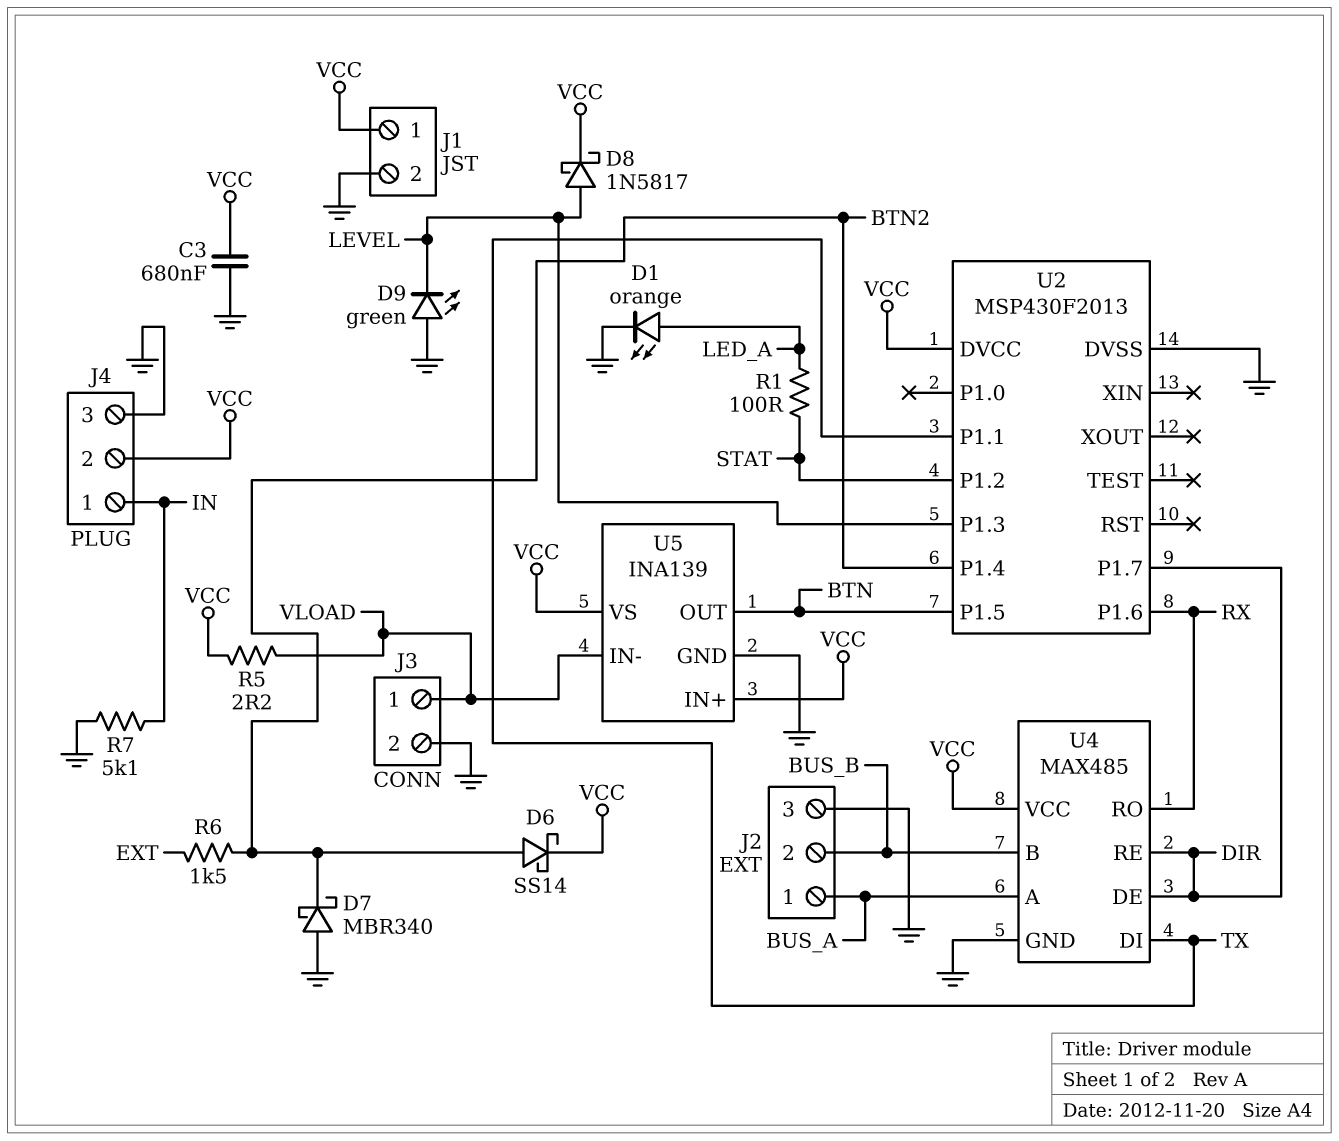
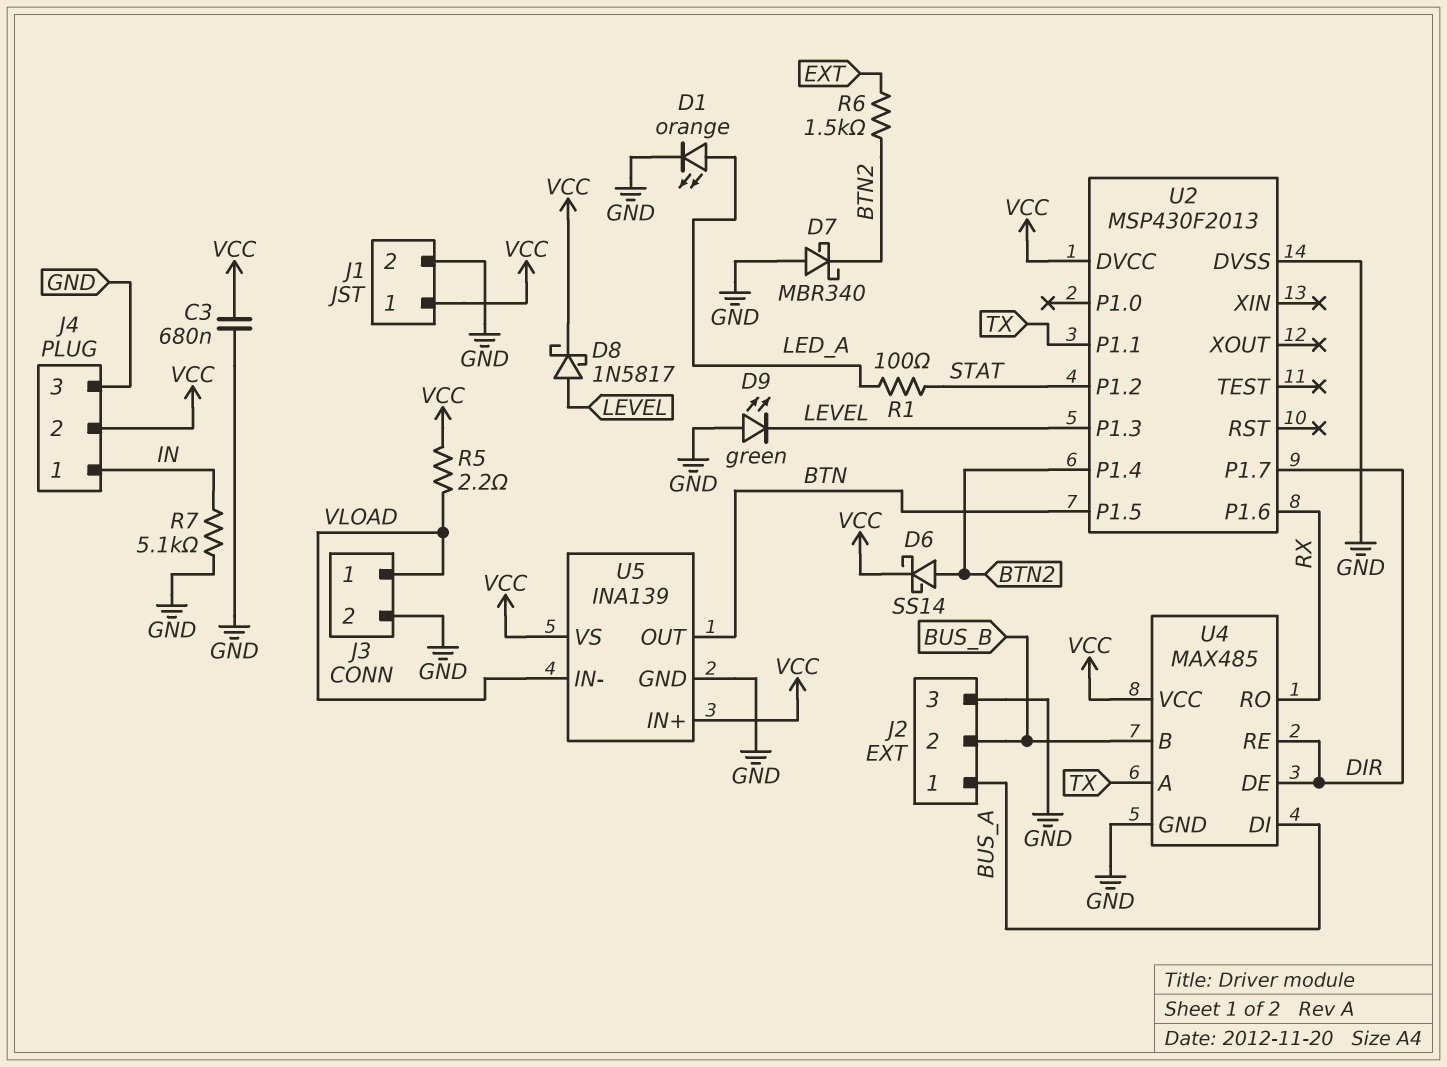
U4 pin A: BUS_A -> TX
U4 pin DI: TX -> BUS_A

